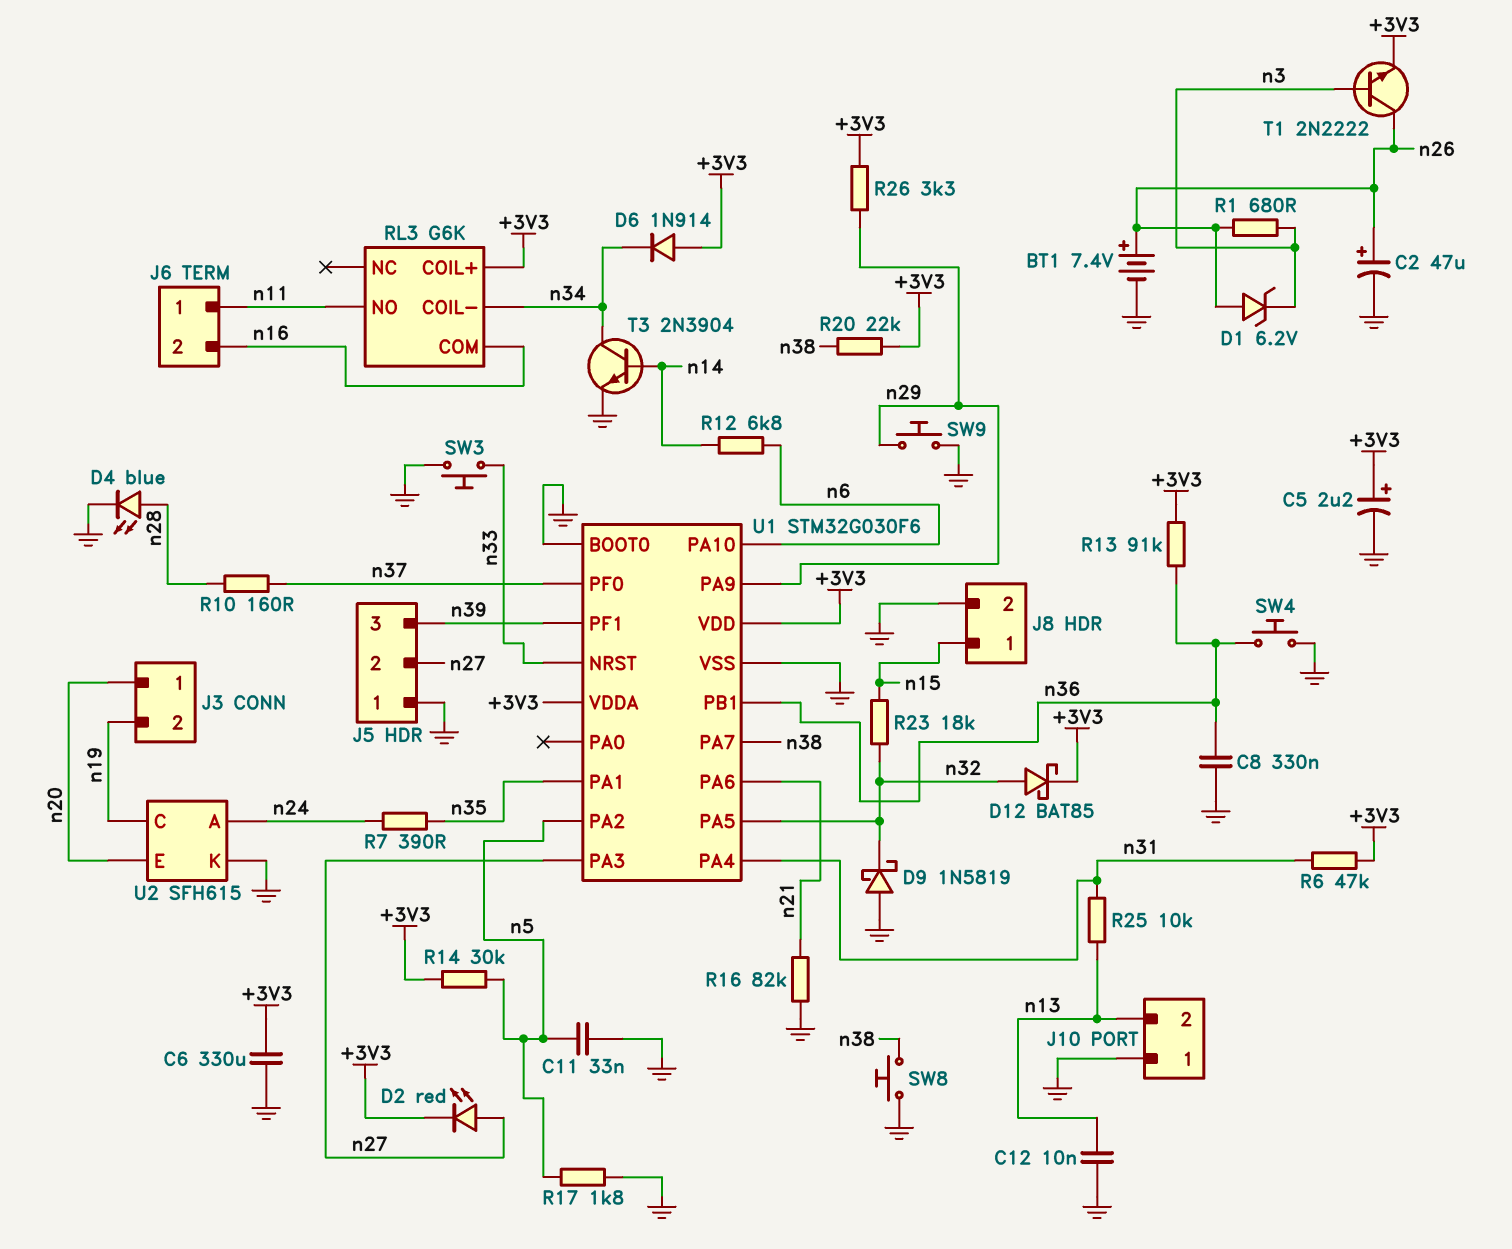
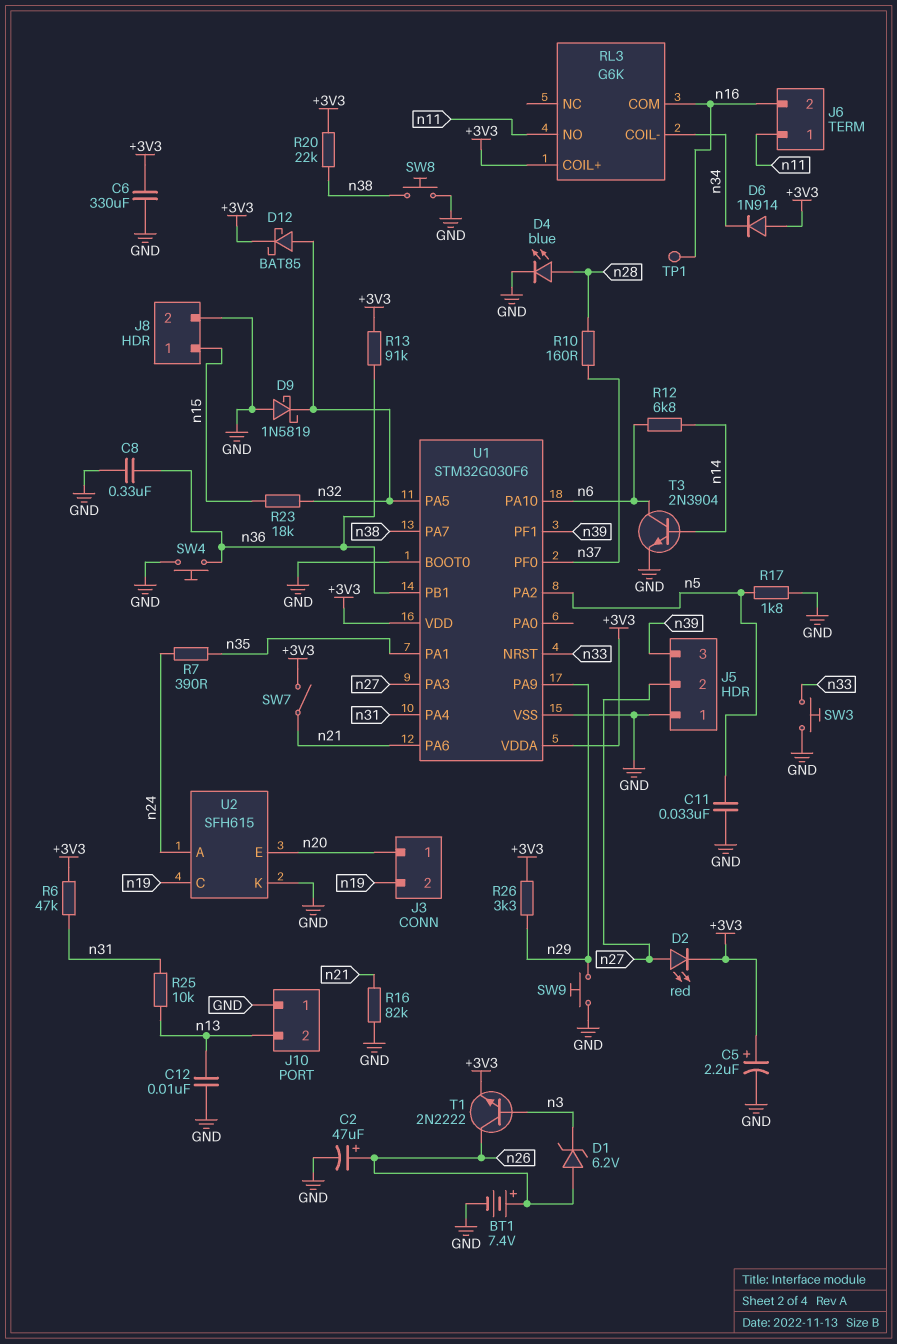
R1: 680 (n3, n26) -> none
R14: 30k (+3V3, n5) -> none
SW7: none -> switch (+3V3, n21)
T3: NPN 2N3904 (B n14, C n34, E GND) -> NPN 2N3904 (B n14, C n6, E GND)
TP1: none -> test point (n16)

